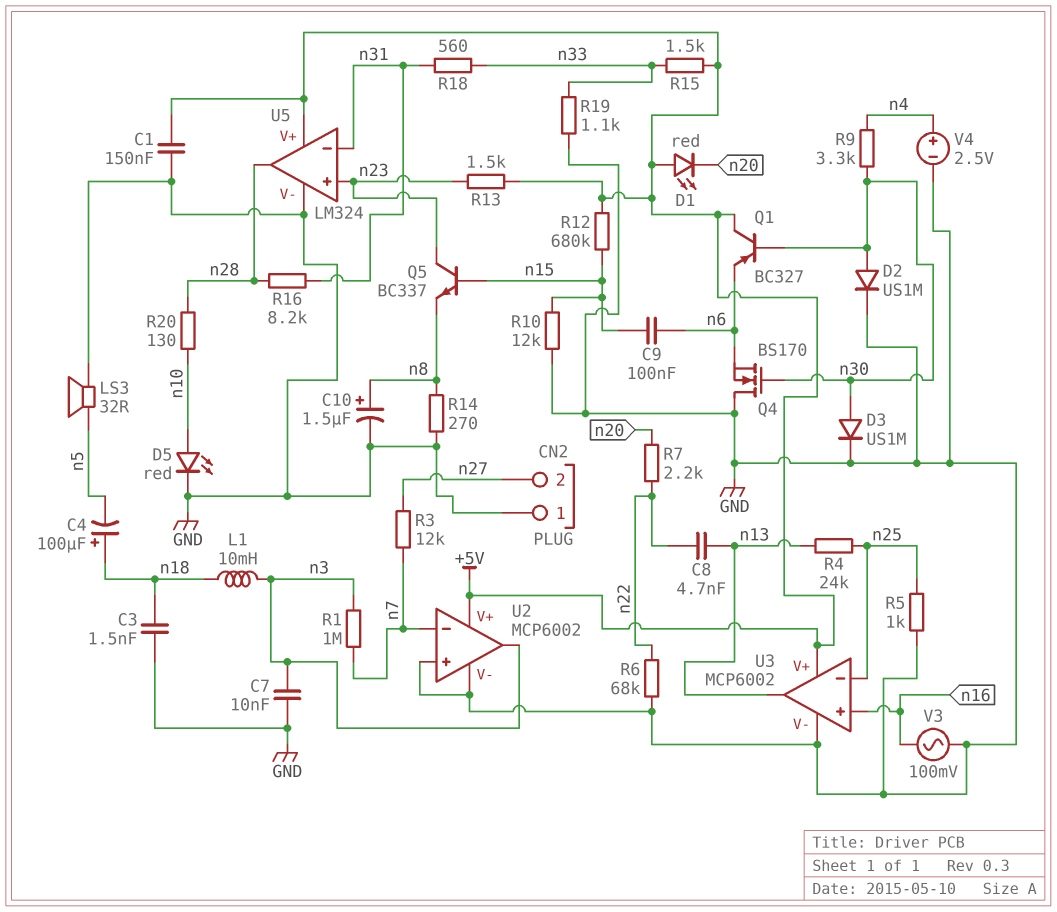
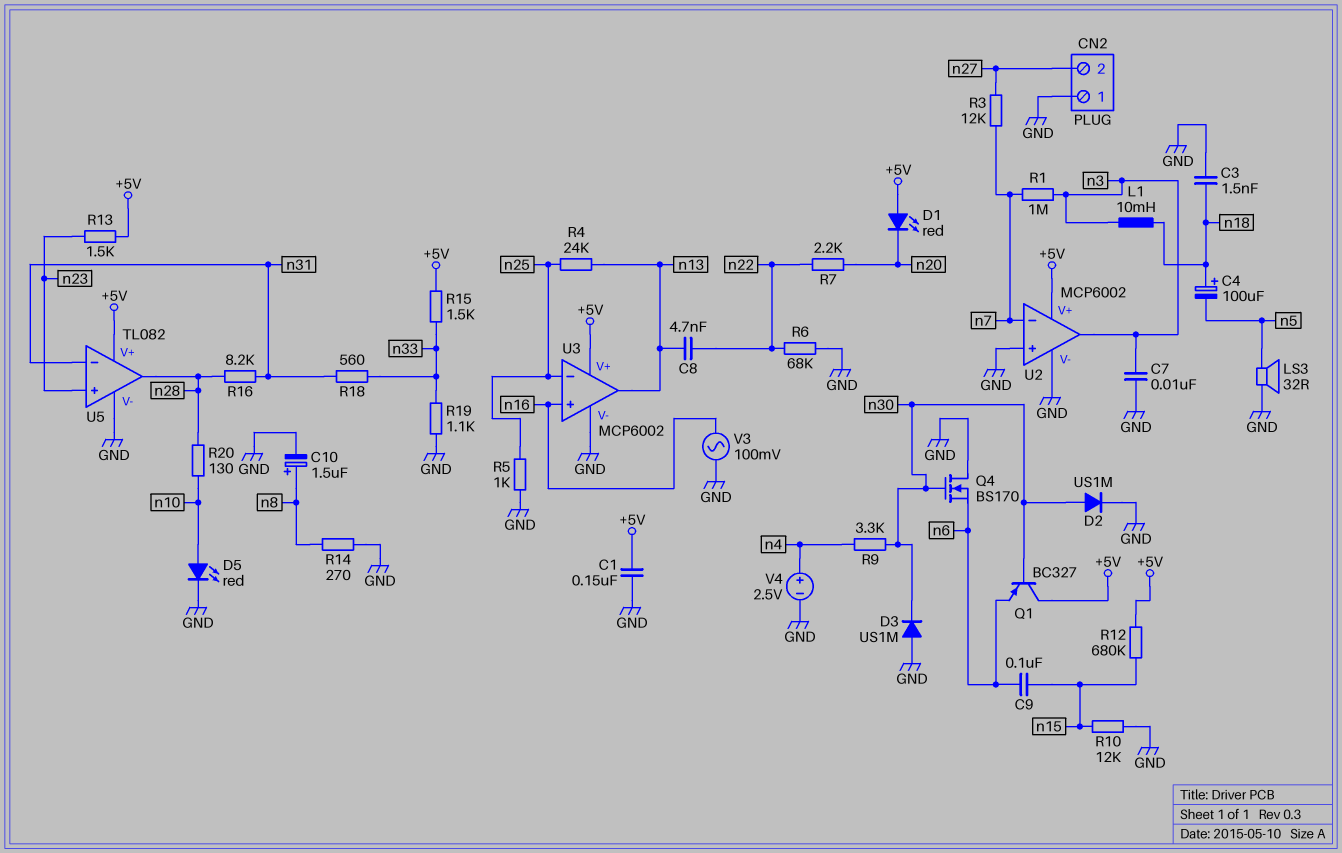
D3: diode US1M (A n30, K GND) -> diode US1M (A GND, K n30)
Q5: NPN BC337 (B n15, C n23, E n8) -> none
U5: LM324 -> TL082

